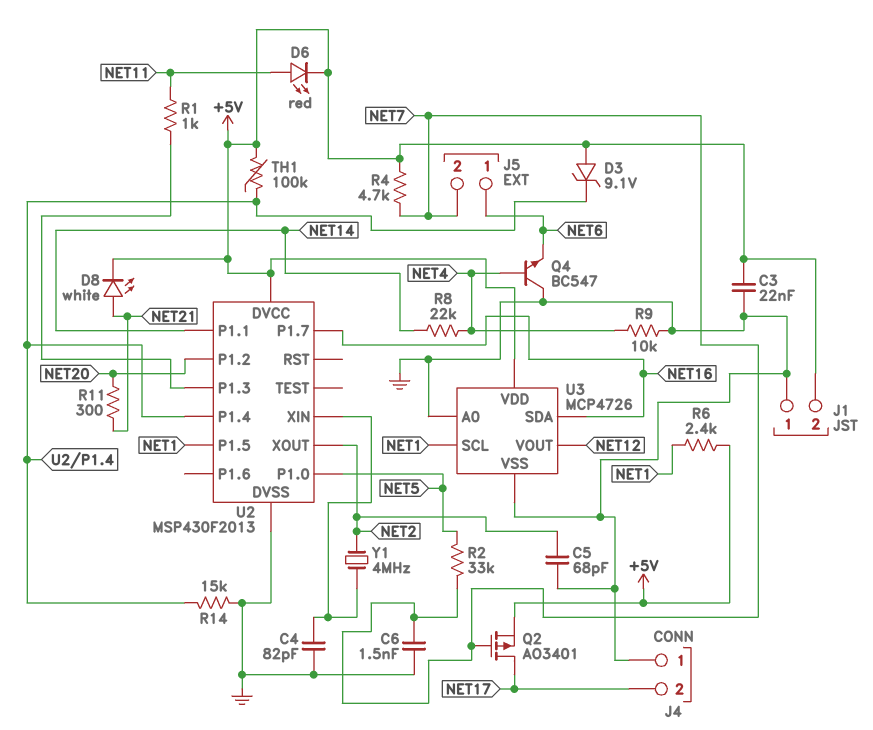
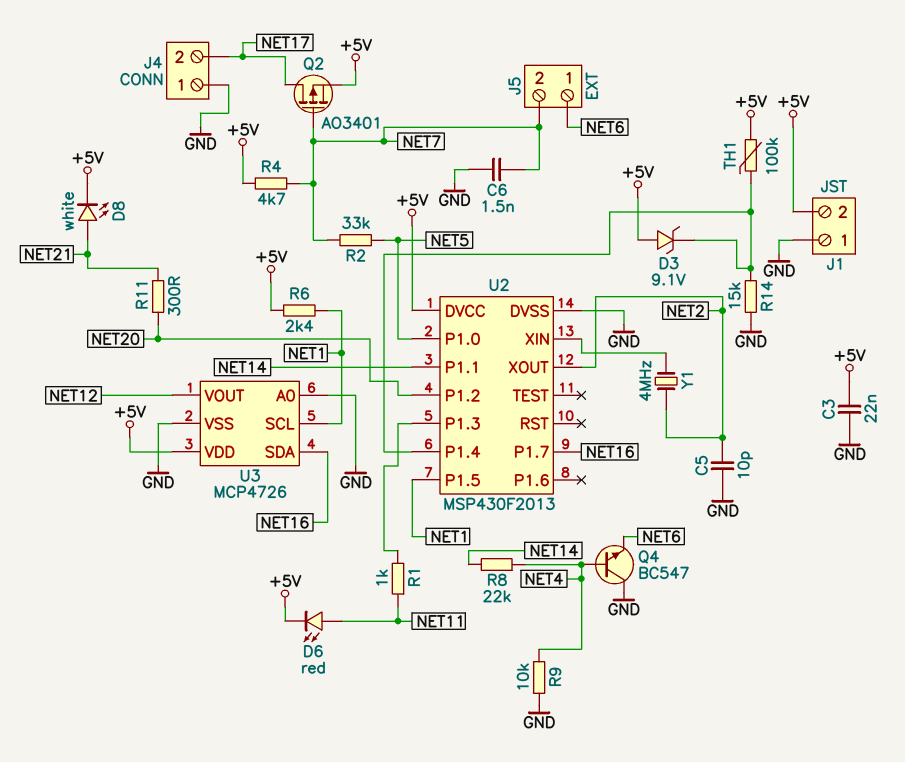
C4: 82pF (GND, U2/XIN) -> none
C5: 68pF (GND, NET2) -> 10pF (GND, NET2)

